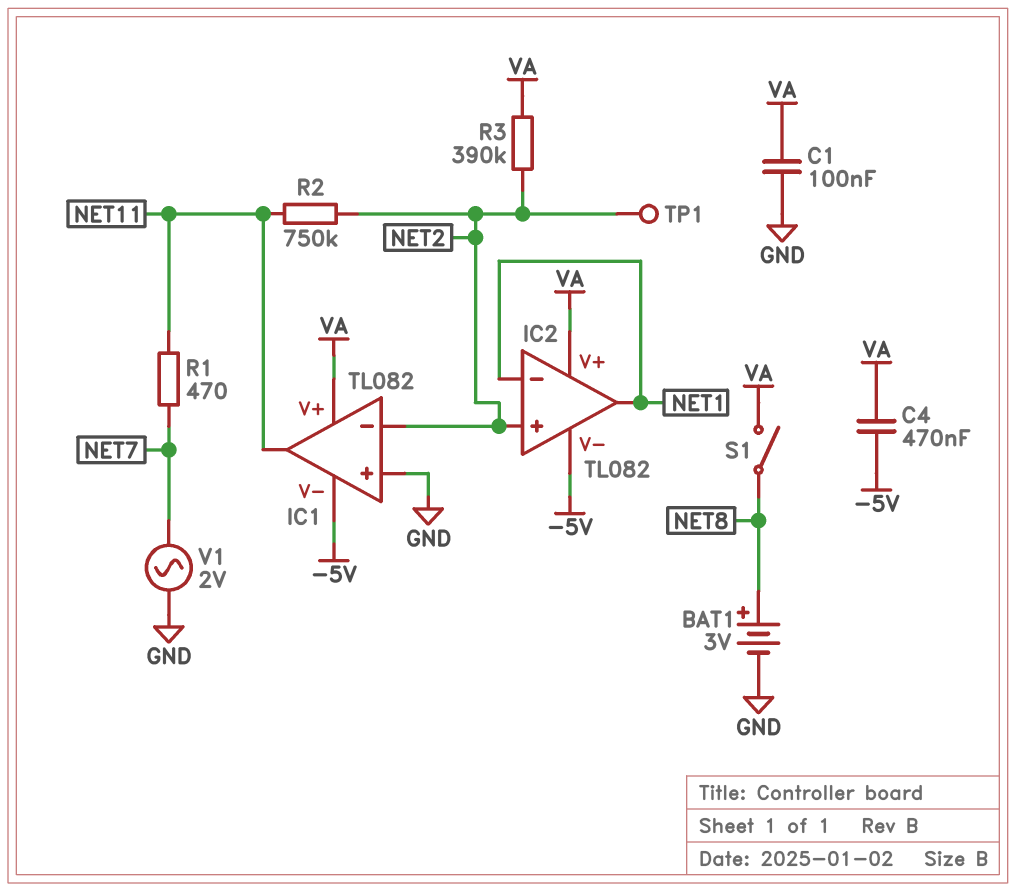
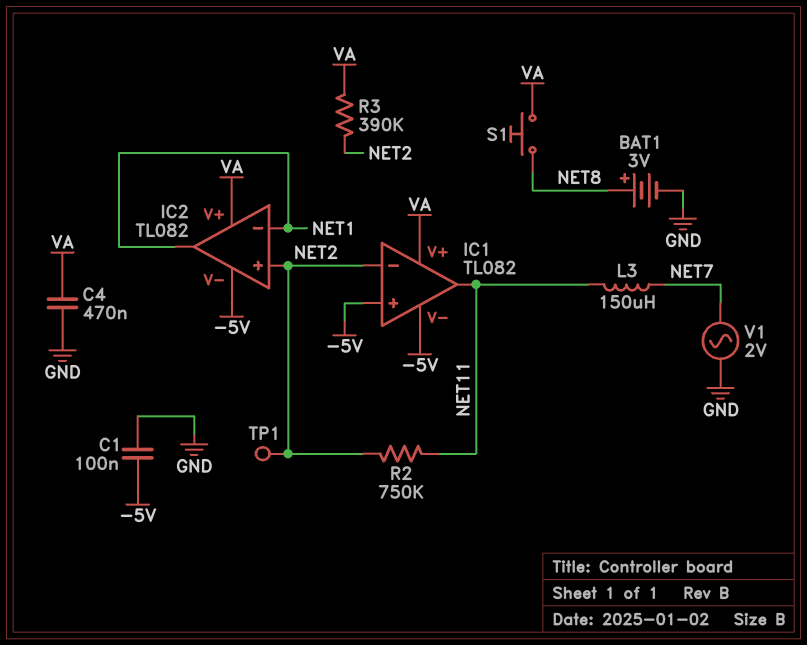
C1: 100nF (GND, VA) -> 100nF (-5V, GND)
C4: 470nF (-5V, VA) -> 470nF (GND, VA)
IC1 pin in+: GND -> -5V
L3: none -> 150uH (NET7, NET11)
R1: 470 (NET7, NET11) -> none
S1: switch (NET8, VA) -> button (NET8, VA)

